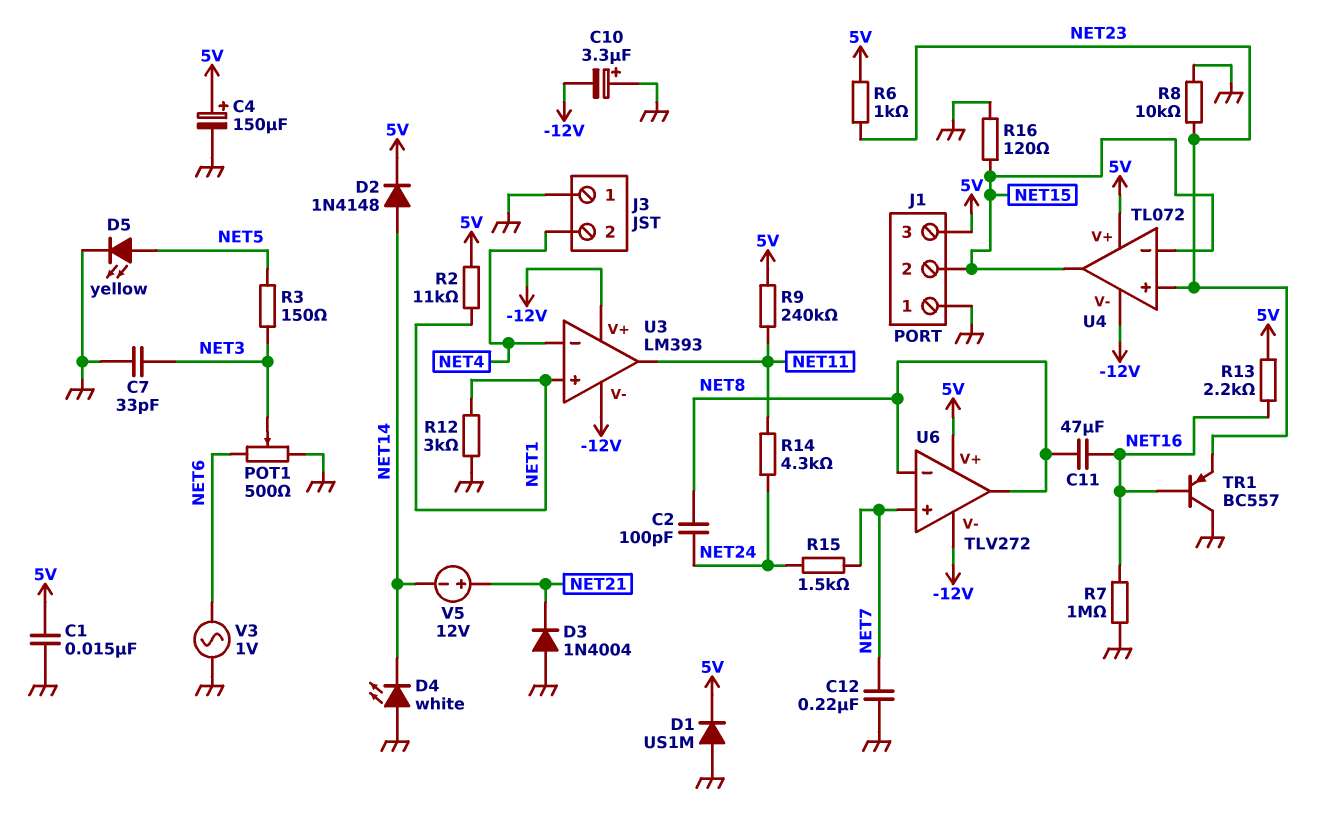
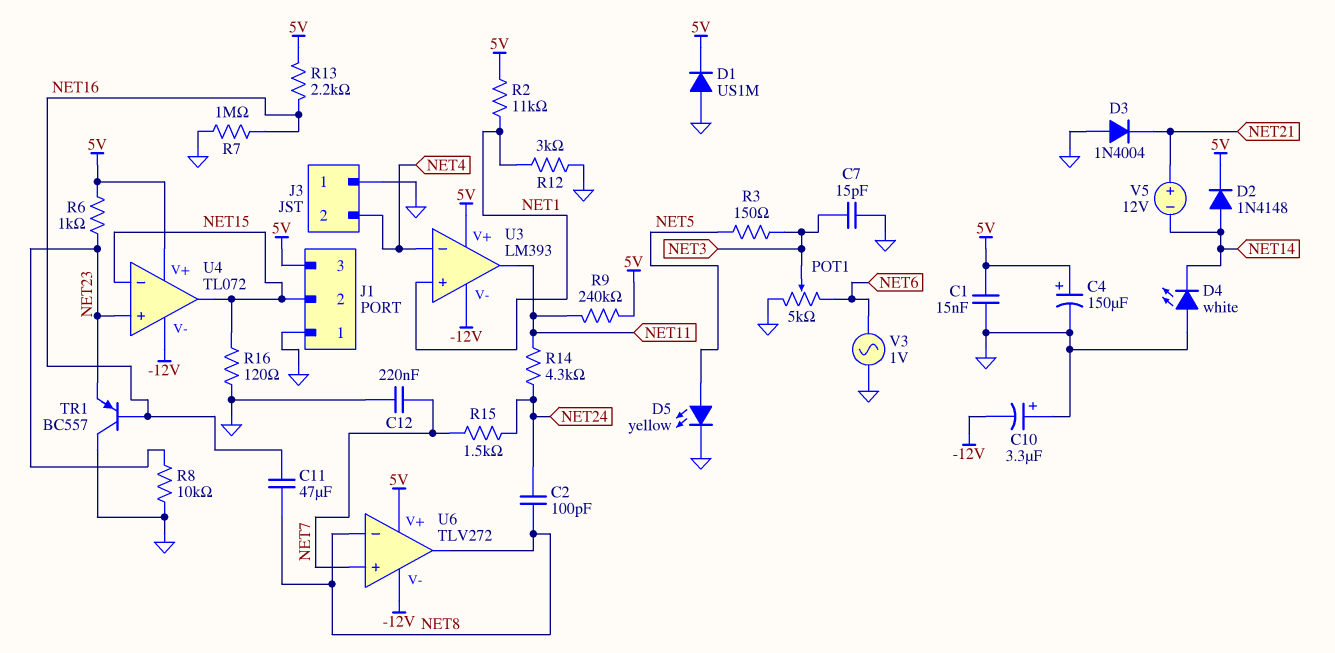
C7: 33pF (GND, NET3) -> 15pF (GND, NET3)
POT1: 500 (GND, NET6, wiper NET3) -> 5k (GND, NET6, wiper NET3)
U3 pin V+: -12V -> 5V

